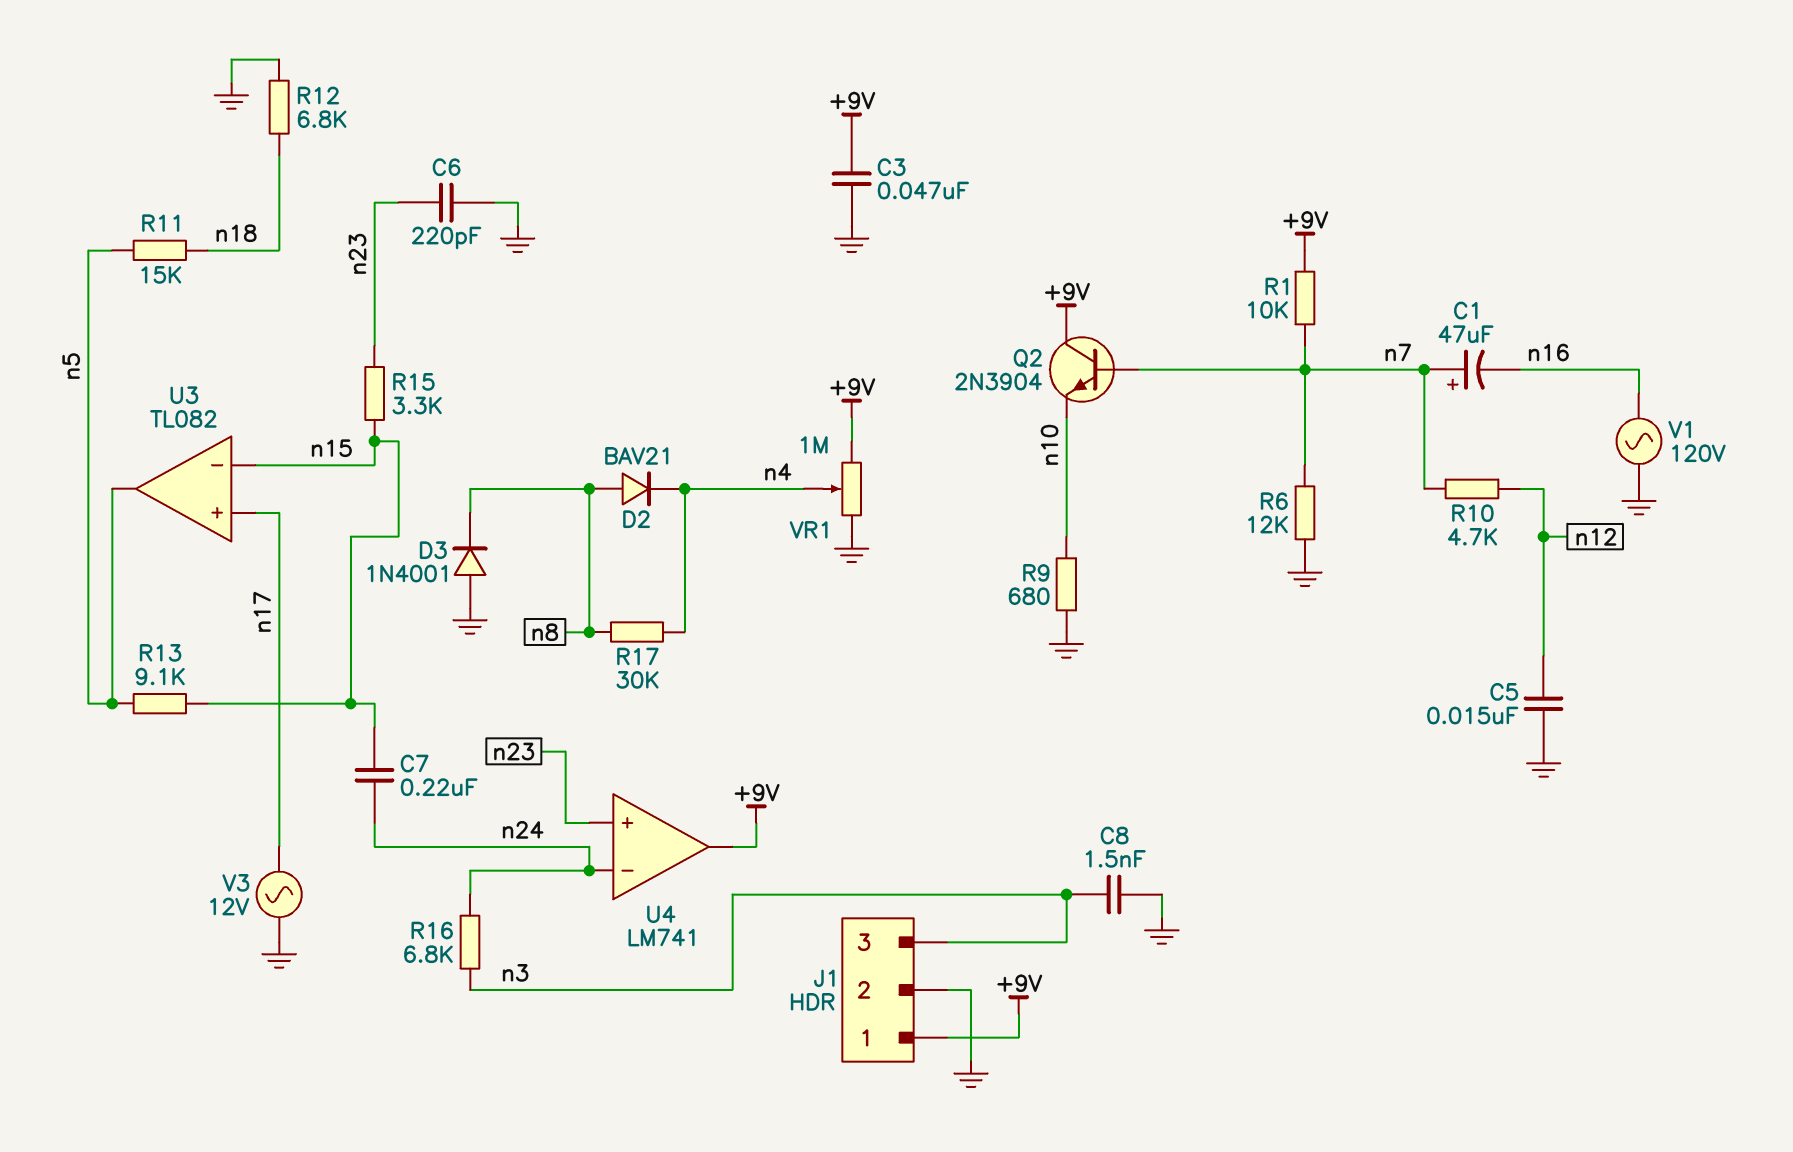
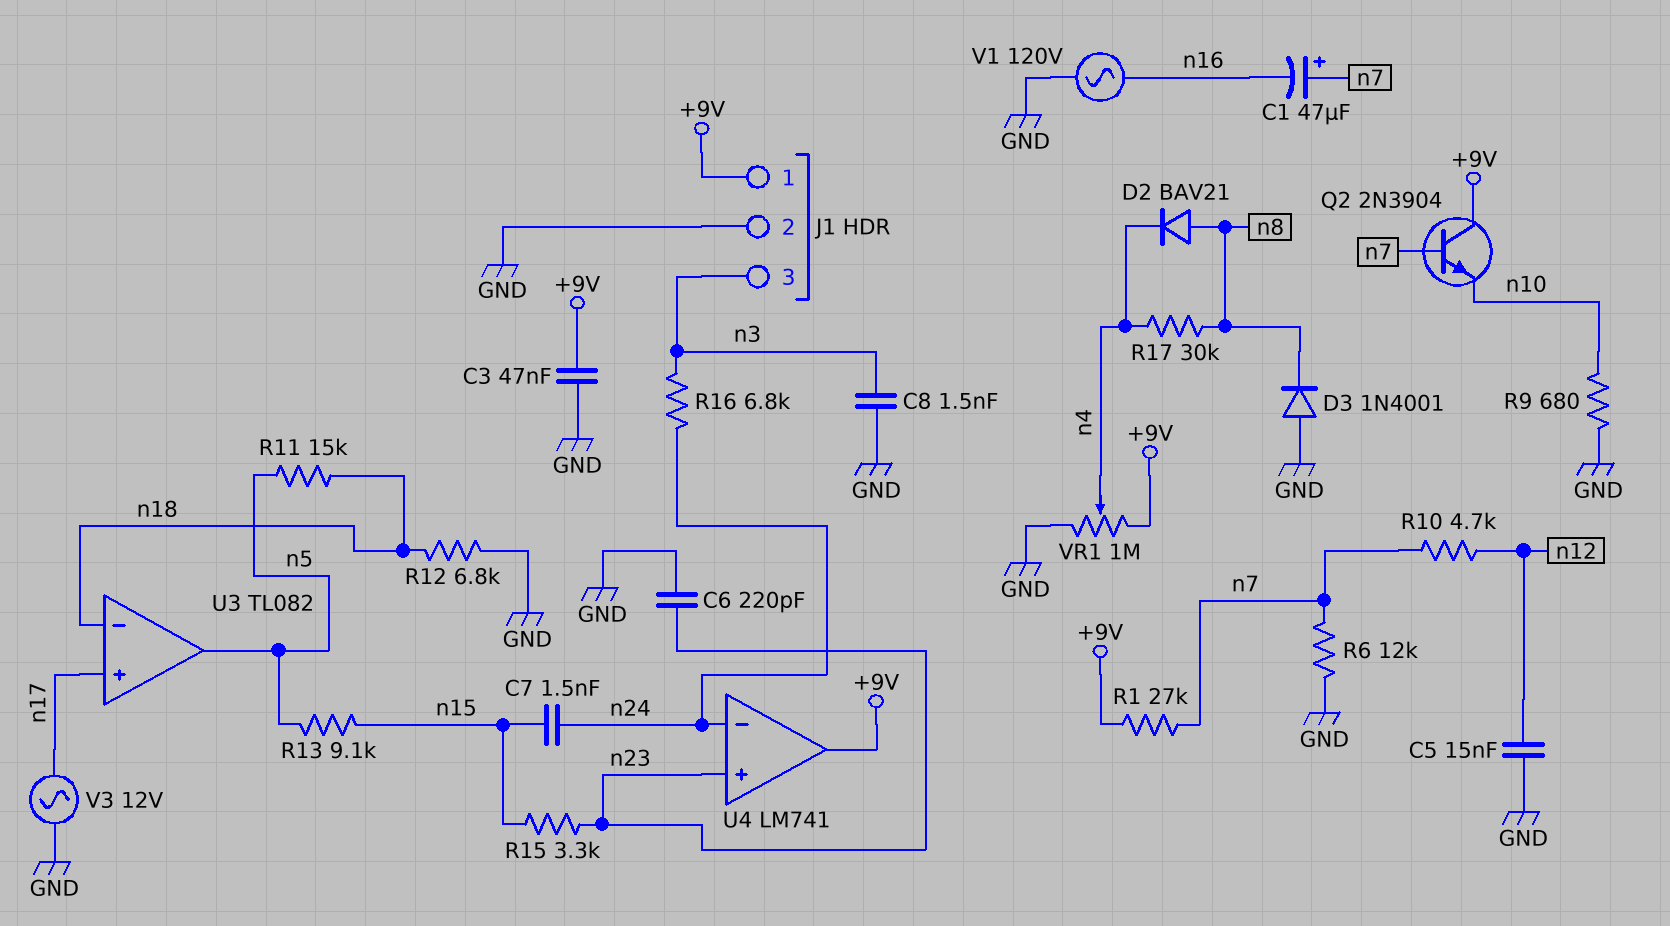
C7: 220nF (n15, n24) -> 1.5nF (n15, n24)
R1: 10k (+9V, n7) -> 27k (+9V, n7)
U3 pin in-: n15 -> n18

